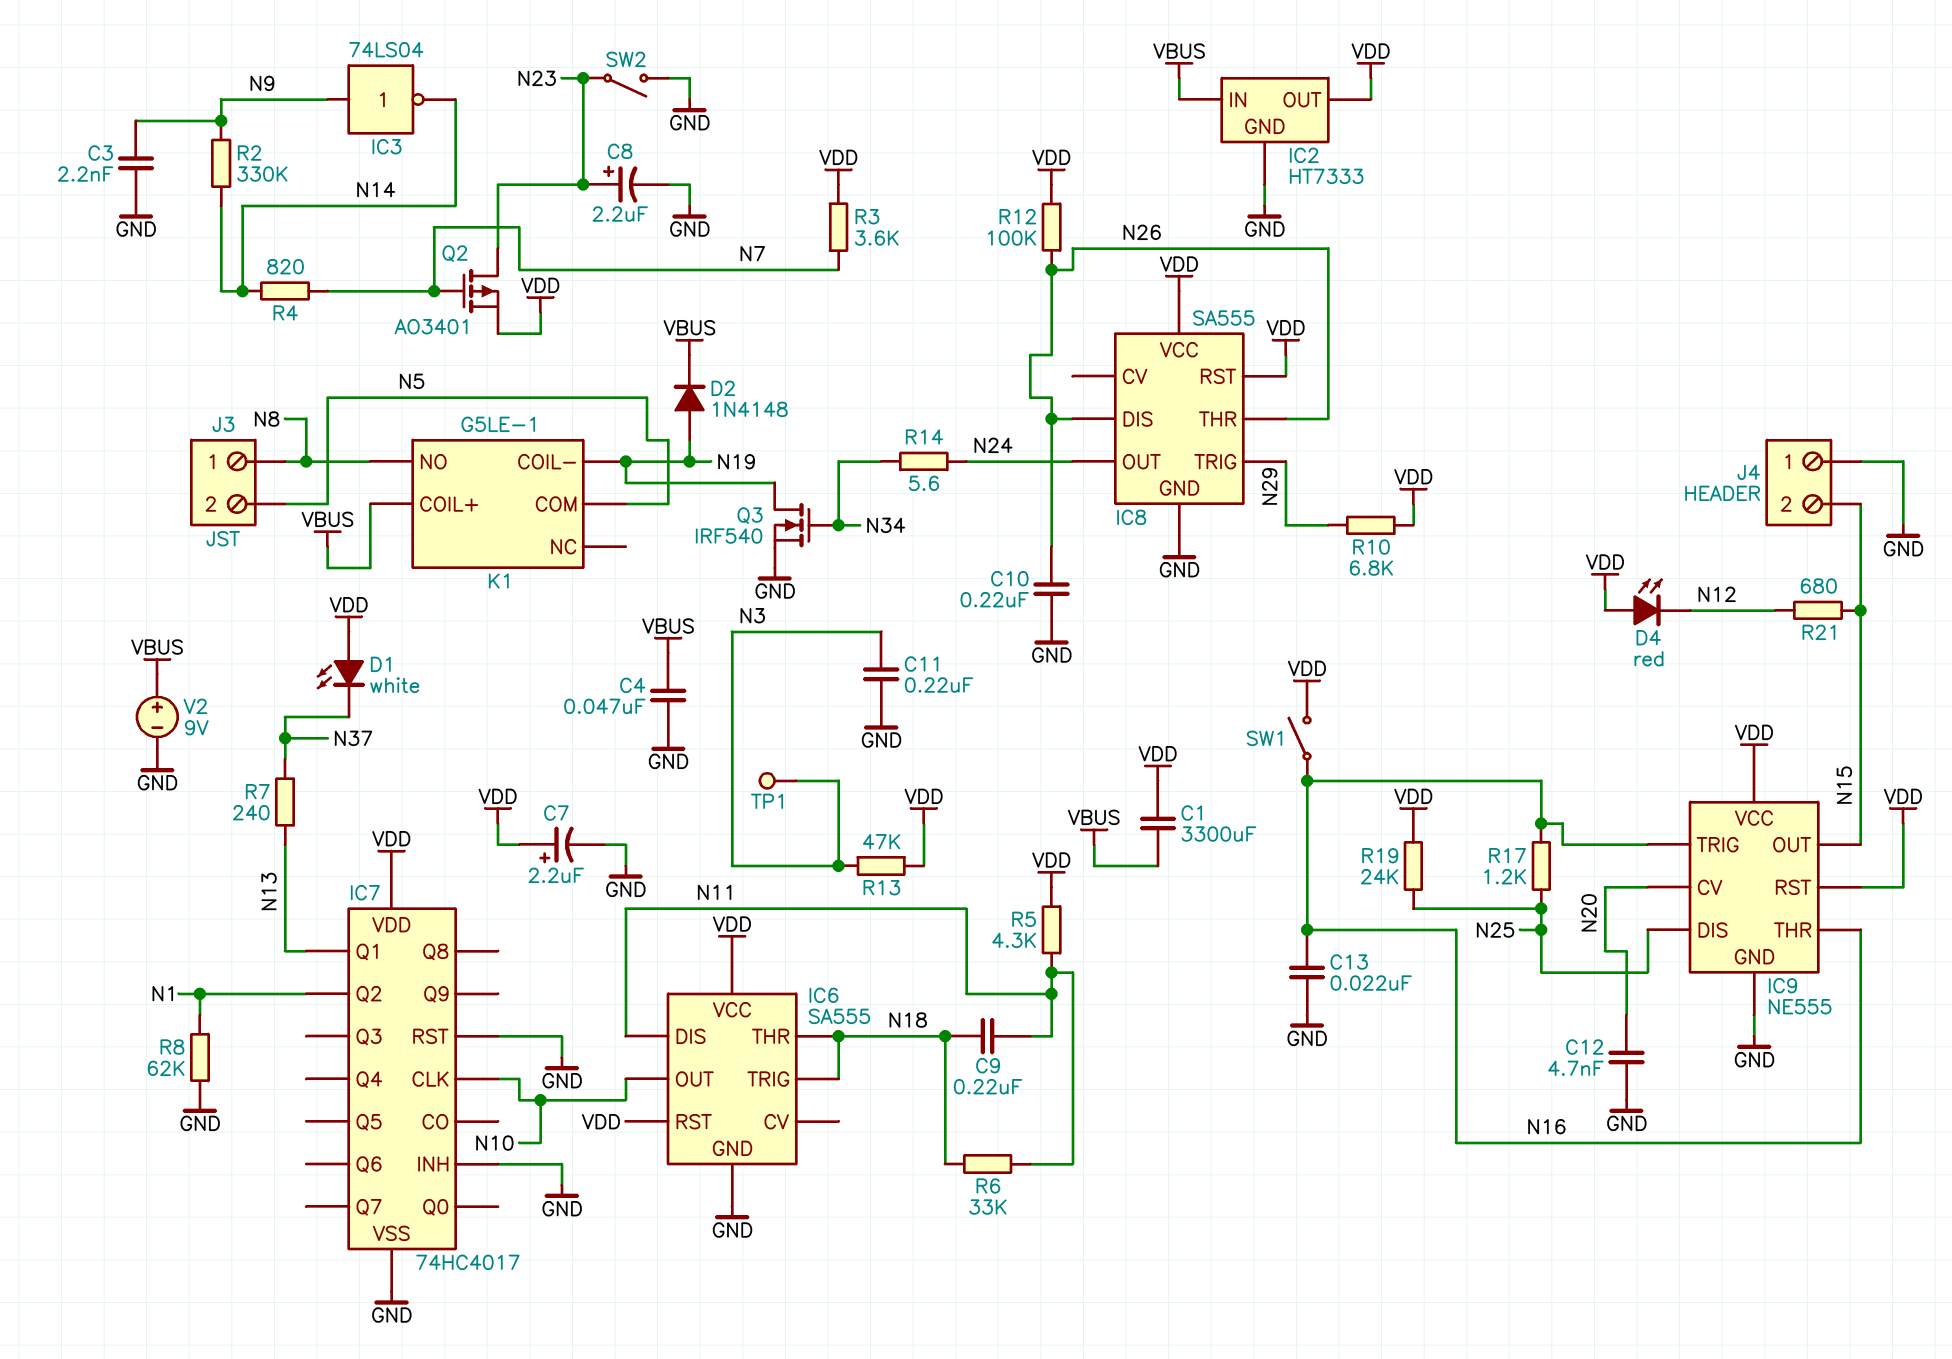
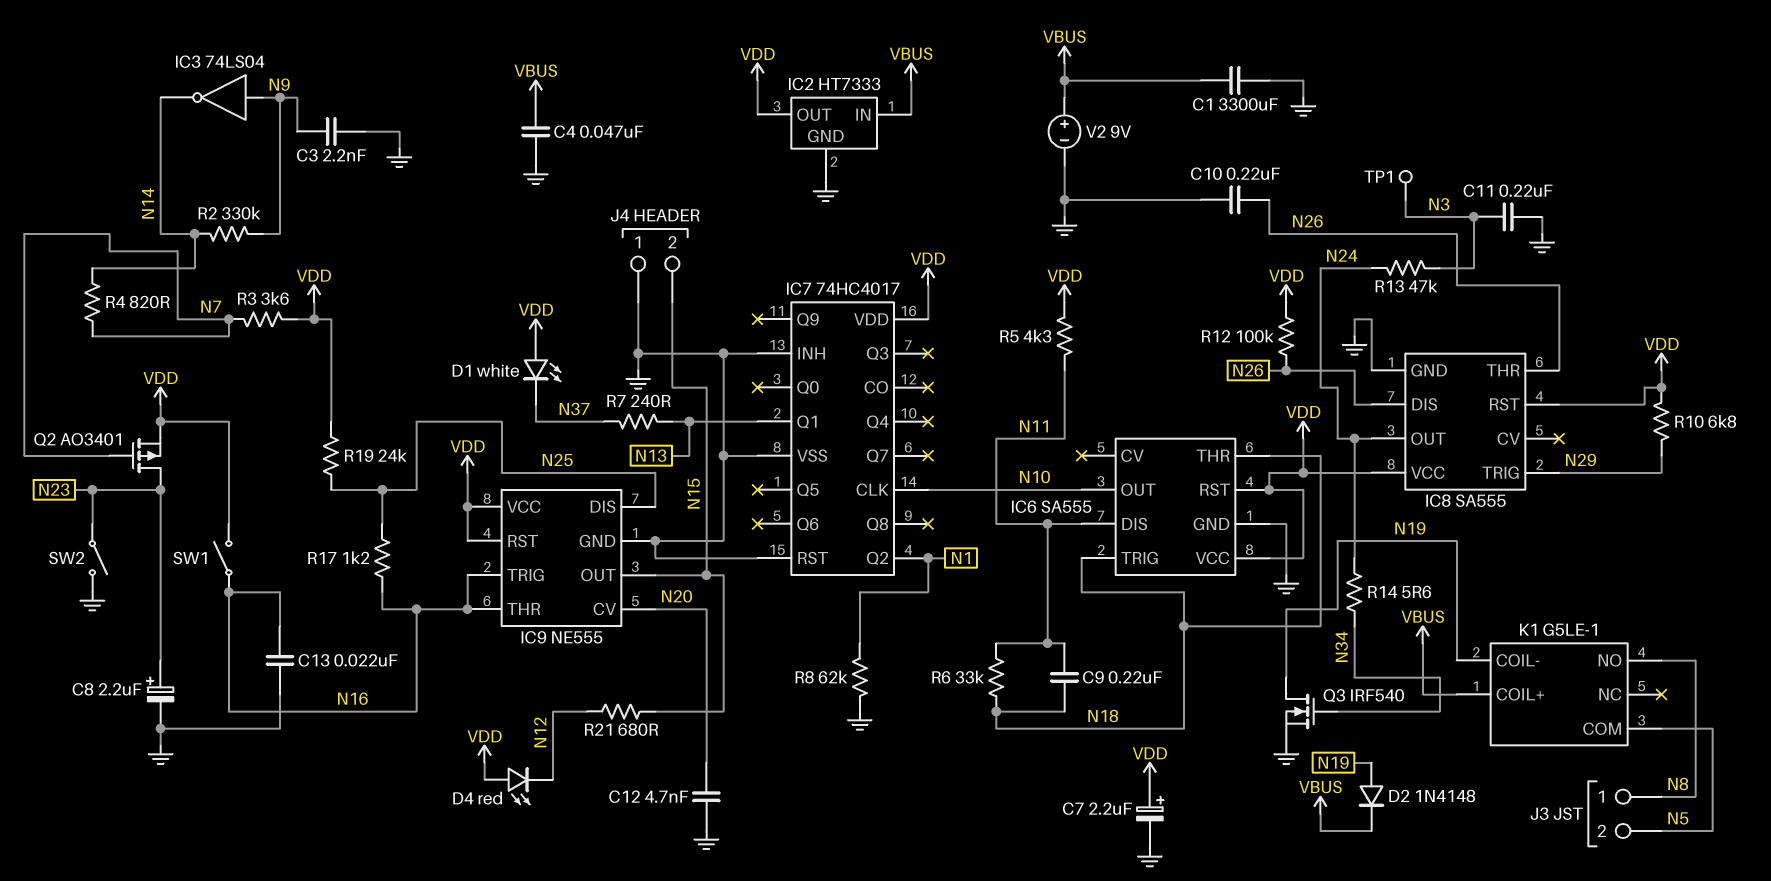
C1: 3300uF (VBUS, VDD) -> 3300uF (GND, VBUS)
R13: 47k (N3, VDD) -> 47k (N3, N24)

